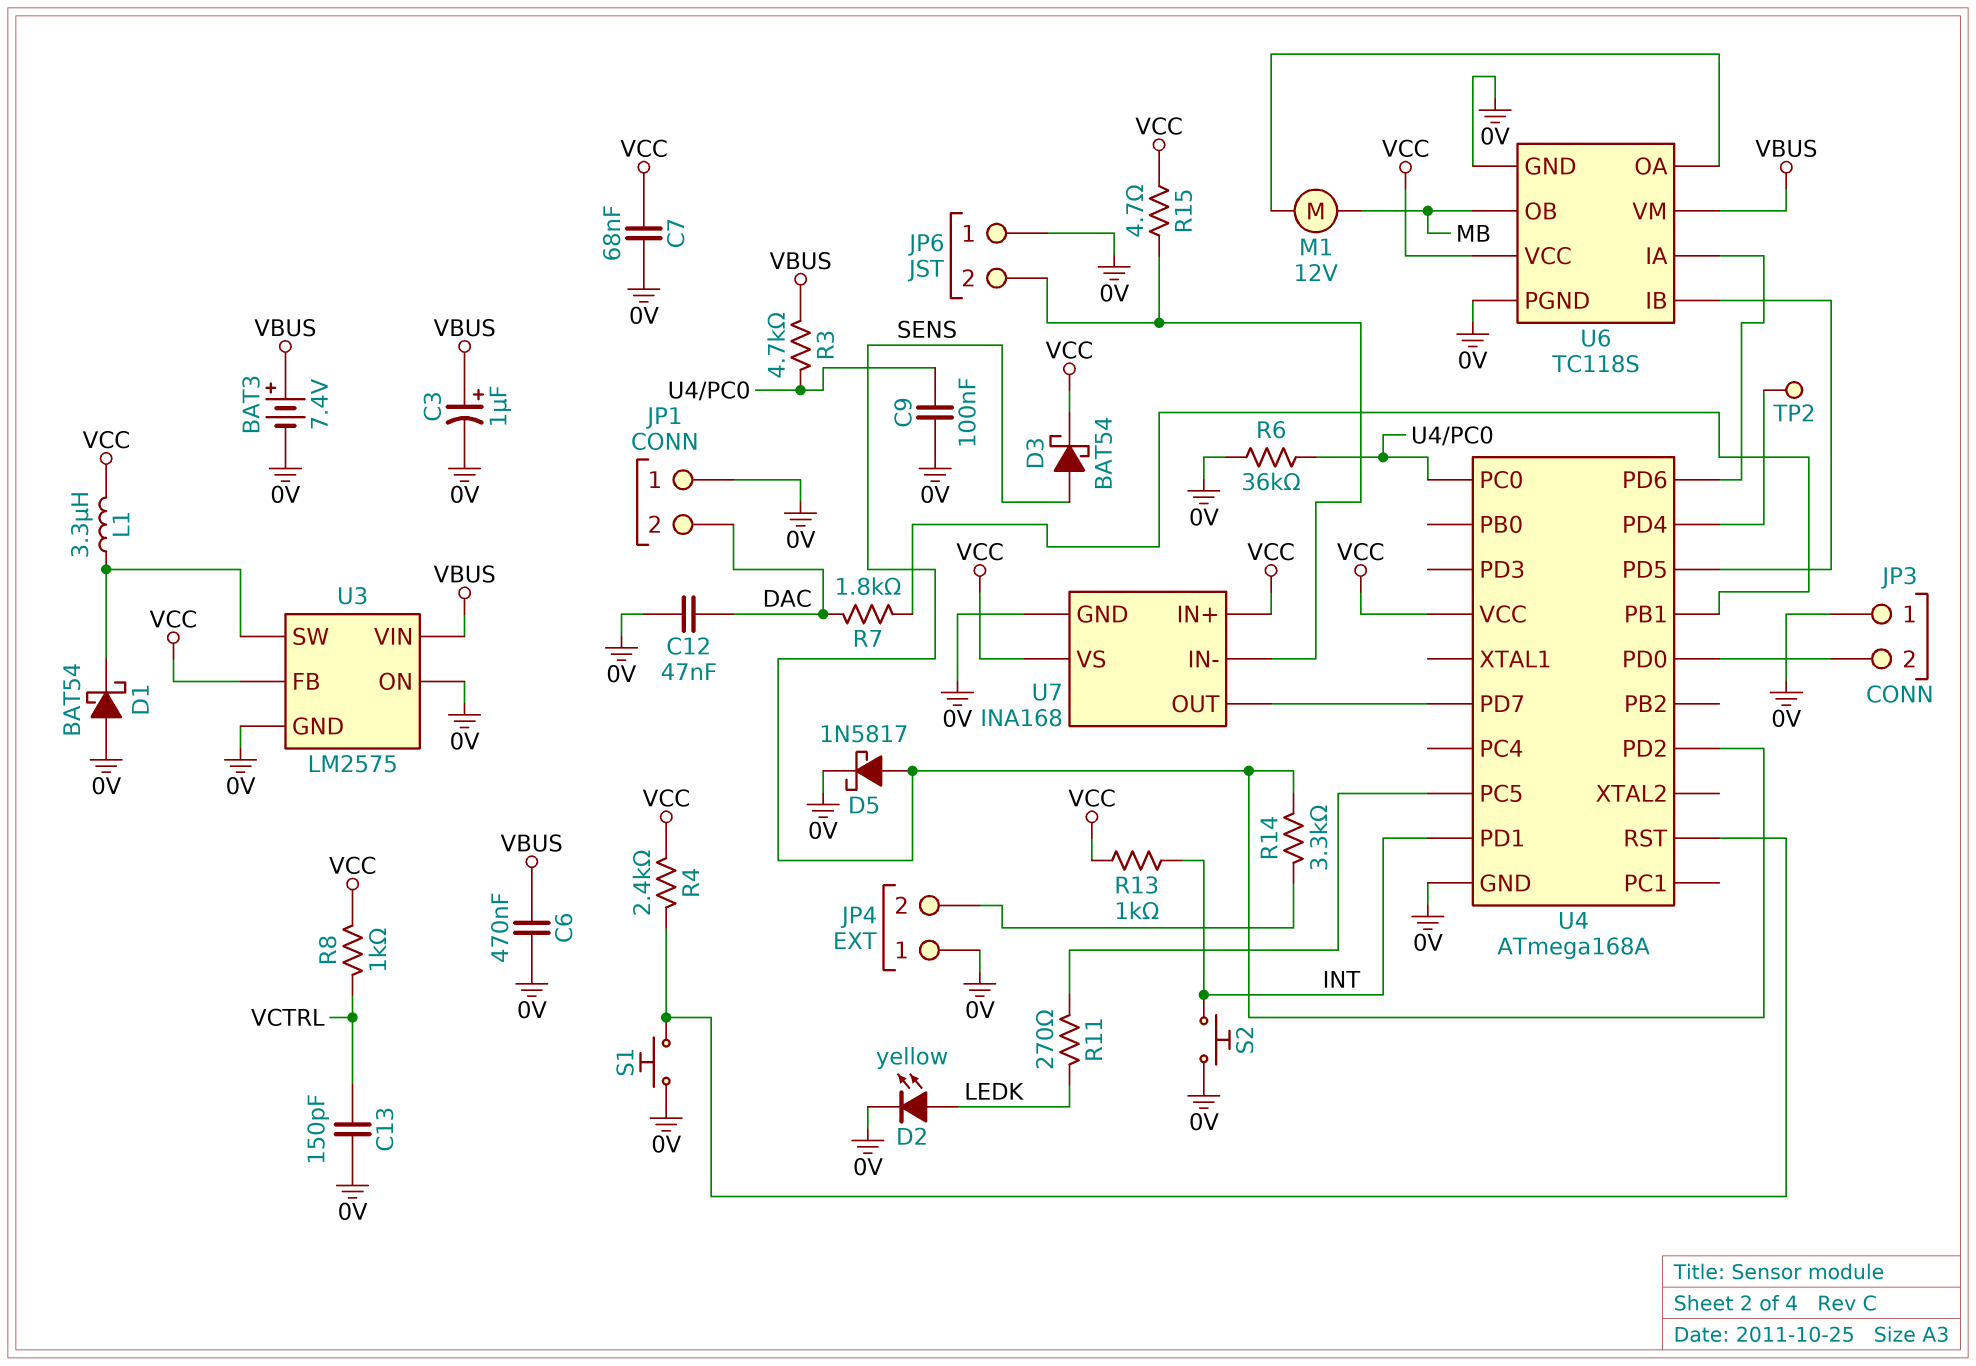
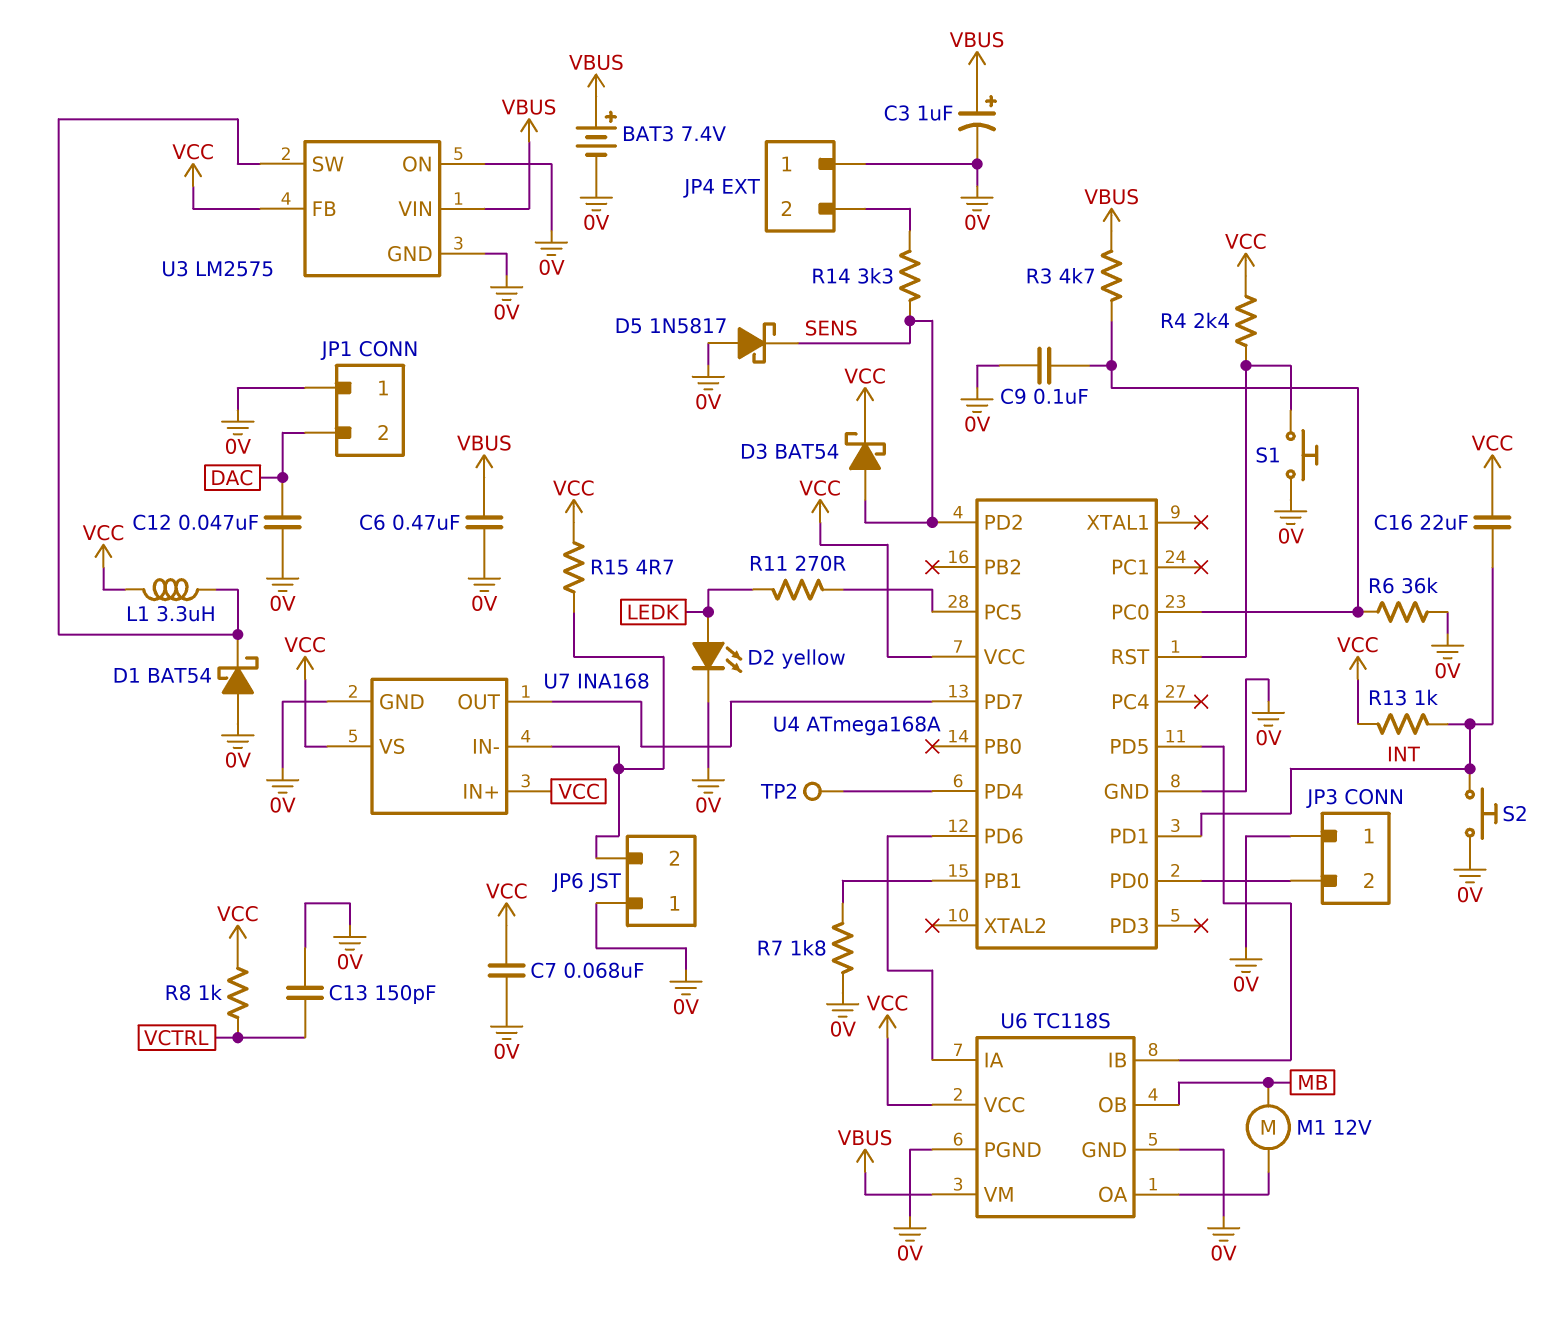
C16: none -> 22uF (INT, VCC)
D5: schottky 1N5817 (A SENS, K 0V) -> schottky 1N5817 (A 0V, K SENS)
R7: 1.8k (DAC, U4/PB1) -> 1.8k (0V, U4/PB1)

